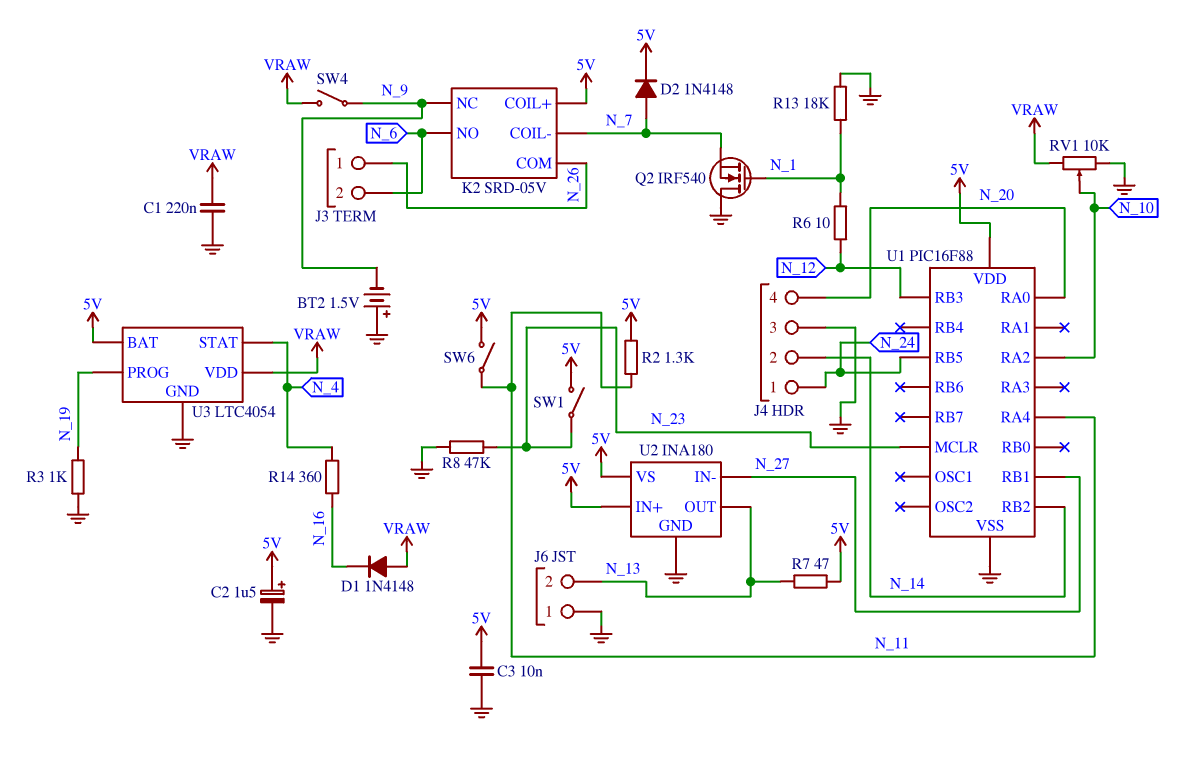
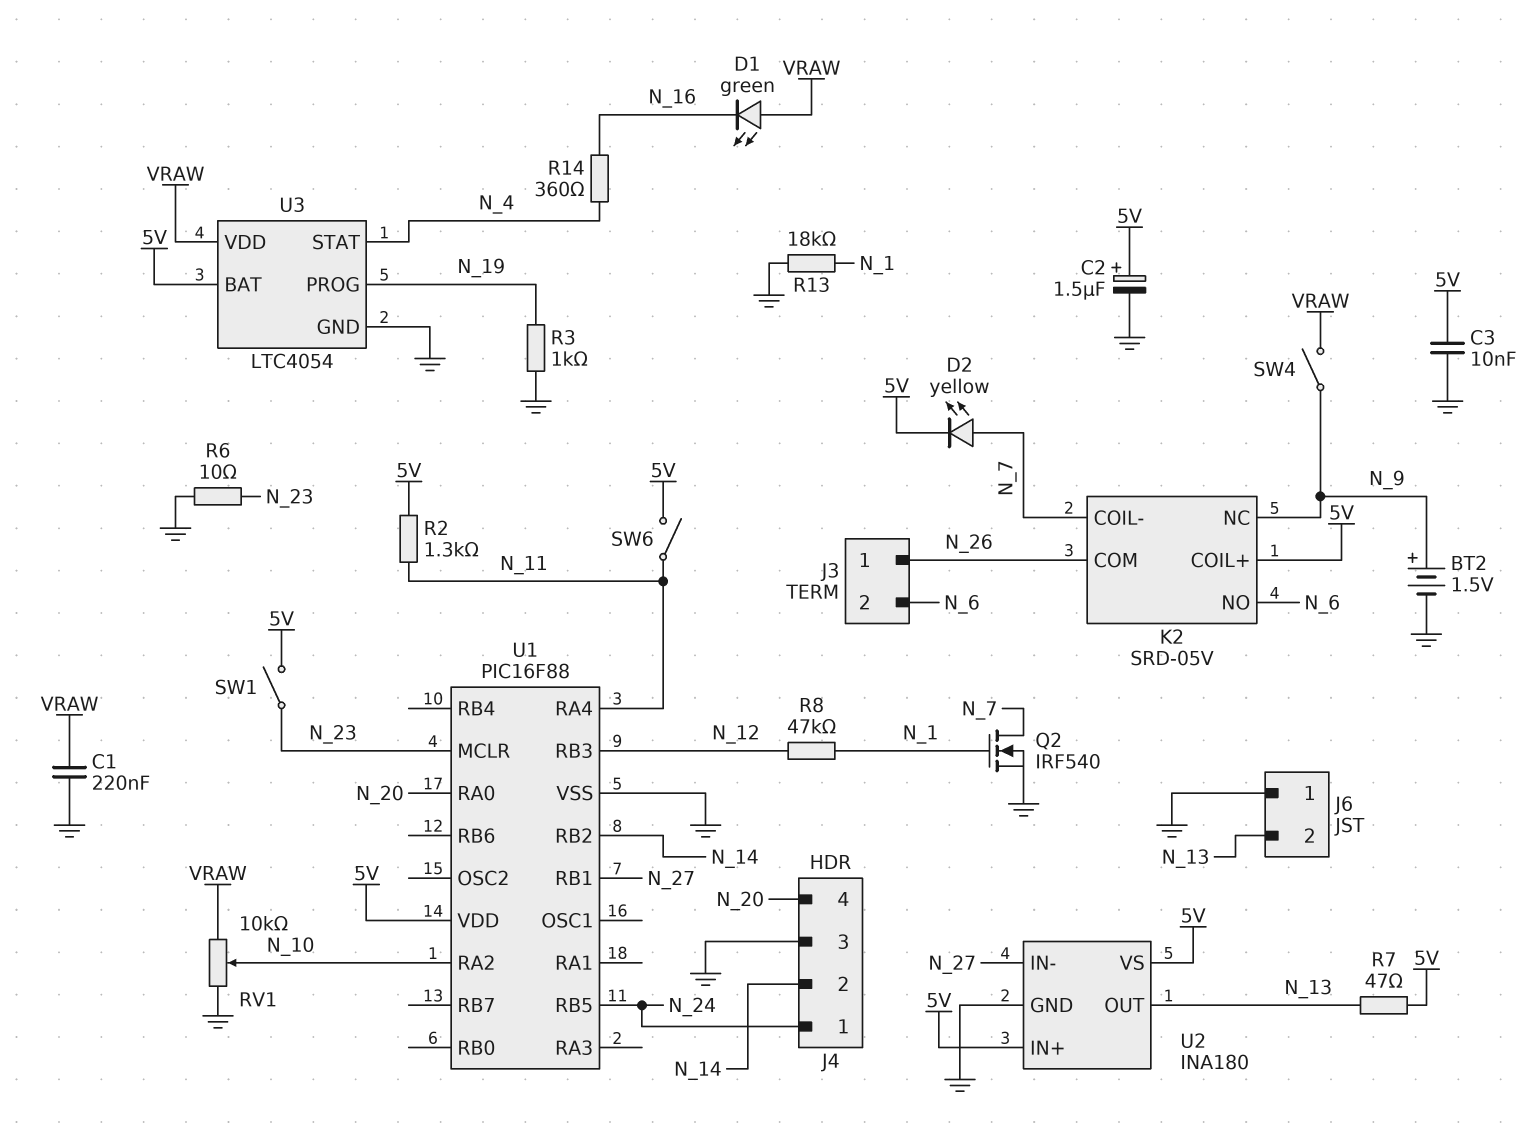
BT2: 1.5V (plus GND, minus N_9) -> 1.5V (plus N_9, minus GND)
D1: diode 1N4148 (A VRAW, K N_16) -> LED green (A VRAW, K N_16)
D2: diode 1N4148 (A N_7, K 5V) -> LED yellow (A N_7, K 5V)
Q2: NMOS IRF540 (G N_1, D GND, S N_7) -> NMOS IRF540 (G N_1, D N_7, S GND)
R6: 10 (N_1, N_12) -> 10 (GND, N_23)
R8: 47k (GND, N_23) -> 47k (N_1, N_12)

